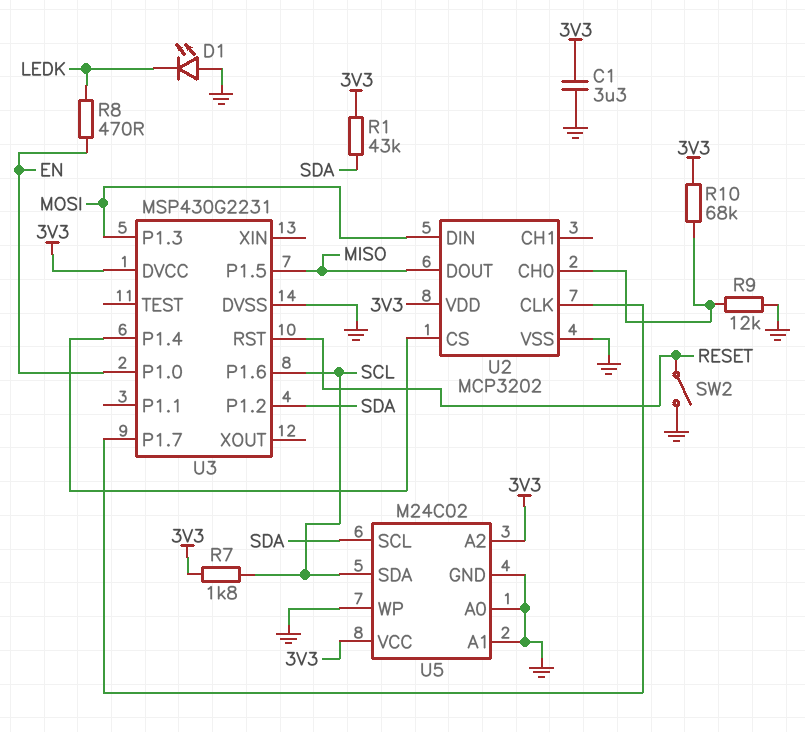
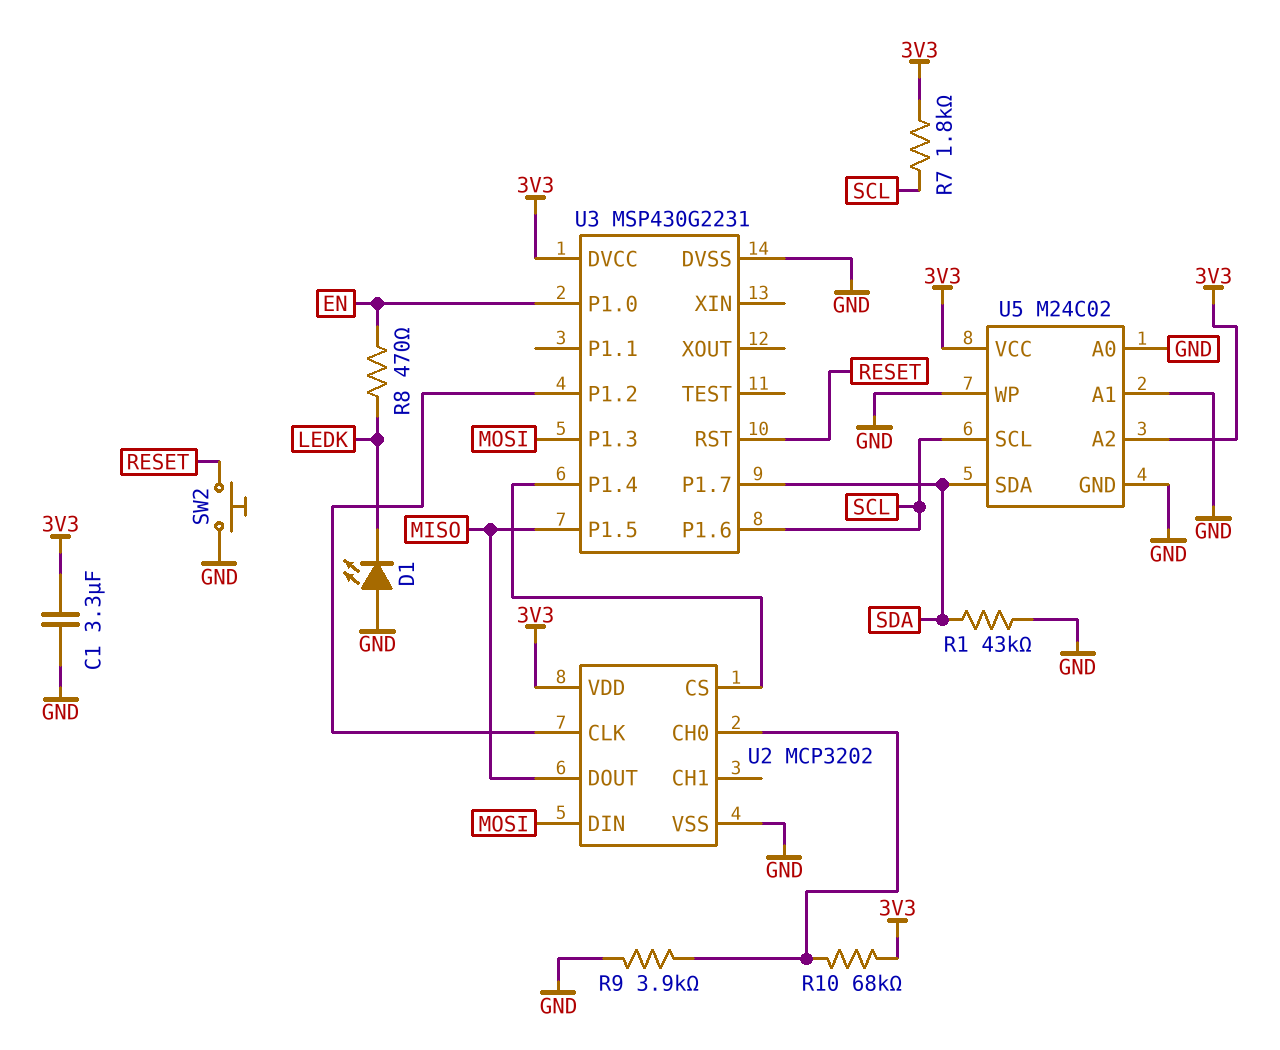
R1: 43k (3V3, SDA) -> 43k (GND, SDA)
R9: 12k (GND, U2/CH0) -> 3.9k (GND, U2/CH0)
SW2: switch (GND, RESET) -> button (GND, RESET)
U3 pin P1.2: SDA -> U2/CLK
U3 pin P1.7: U2/CLK -> SDA
U5 pin SCL: SDA -> SCL
U5 pin SDA: SCL -> SDA

